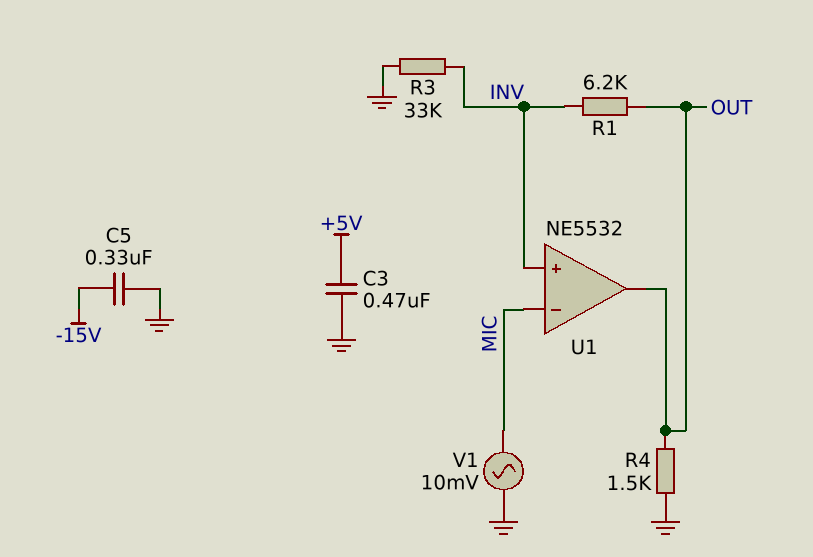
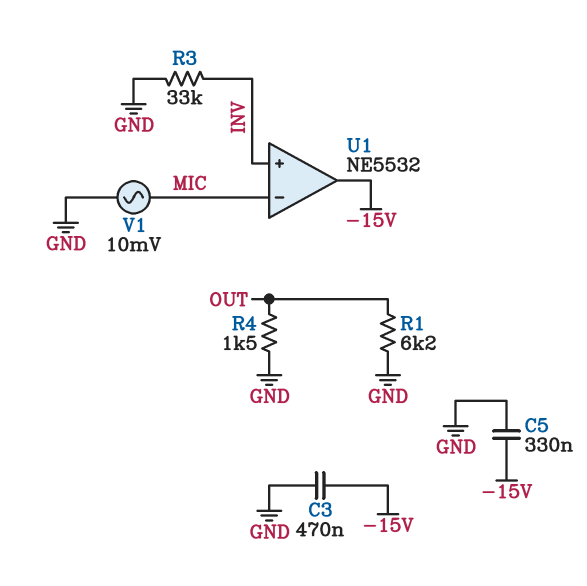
C3: 470nF (+5V, GND) -> 470nF (-15V, GND)
R1: 6.2k (INV, OUT) -> 6.2k (GND, OUT)
U1 pin out: OUT -> -15V

